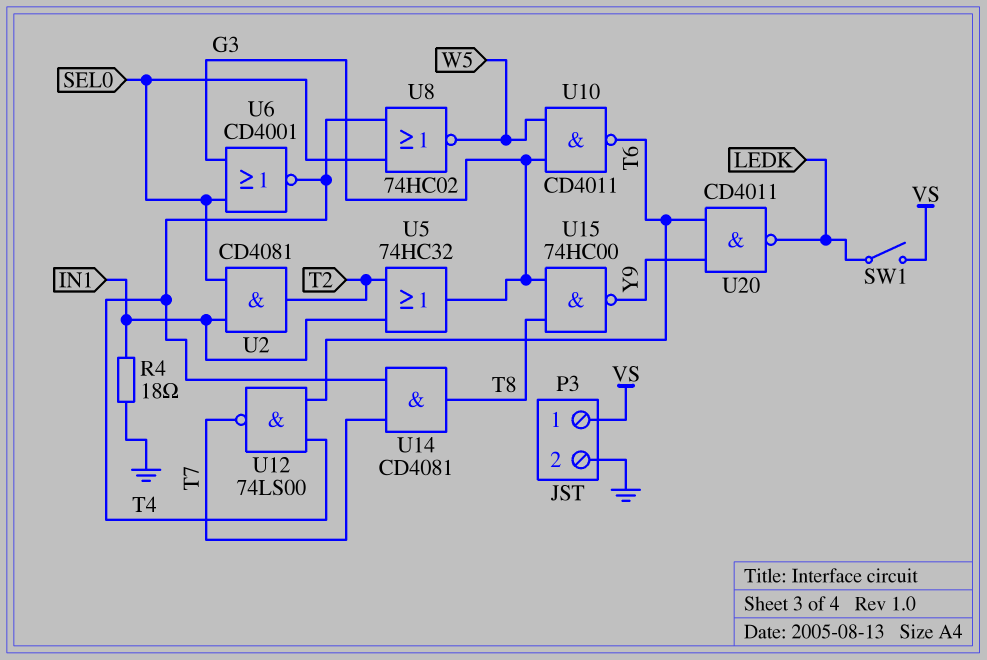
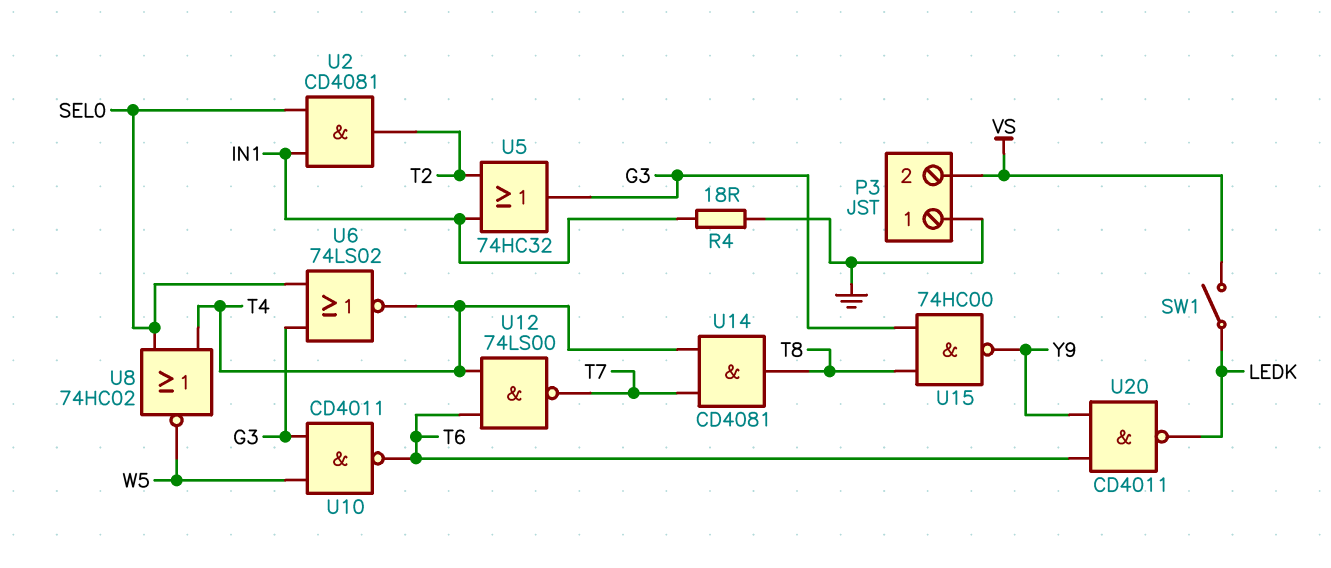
P3 pin 1: VS -> GND
P3 pin 2: GND -> VS
U6: NOR CD4001 (in G3, in SEL0, out T4) -> NOR 74LS02 (in G3, in SEL0, out T4)

